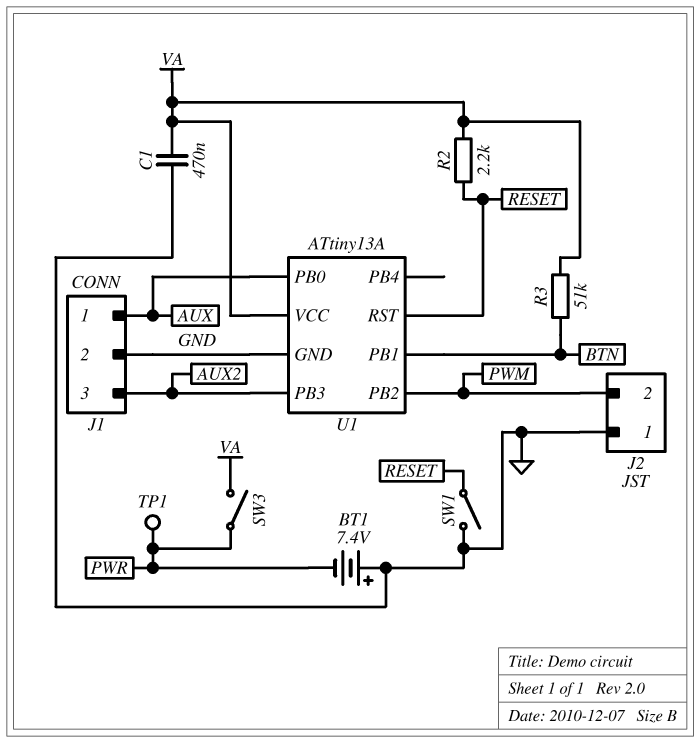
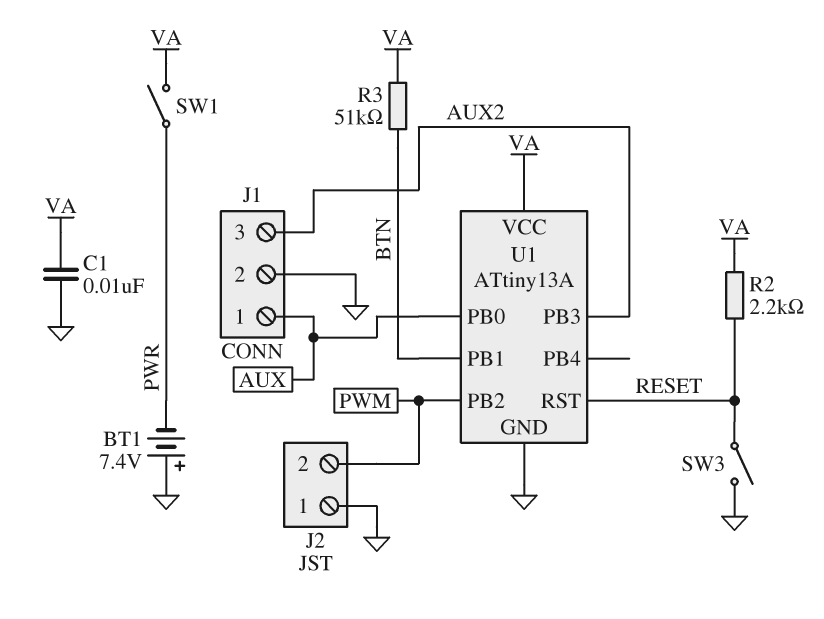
C1: 470nF (GND, VA) -> 10nF (GND, VA)
SW1: switch (GND, RESET) -> switch (PWR, VA)
SW3: switch (PWR, VA) -> switch (GND, RESET)
TP1: test point (PWR) -> none

